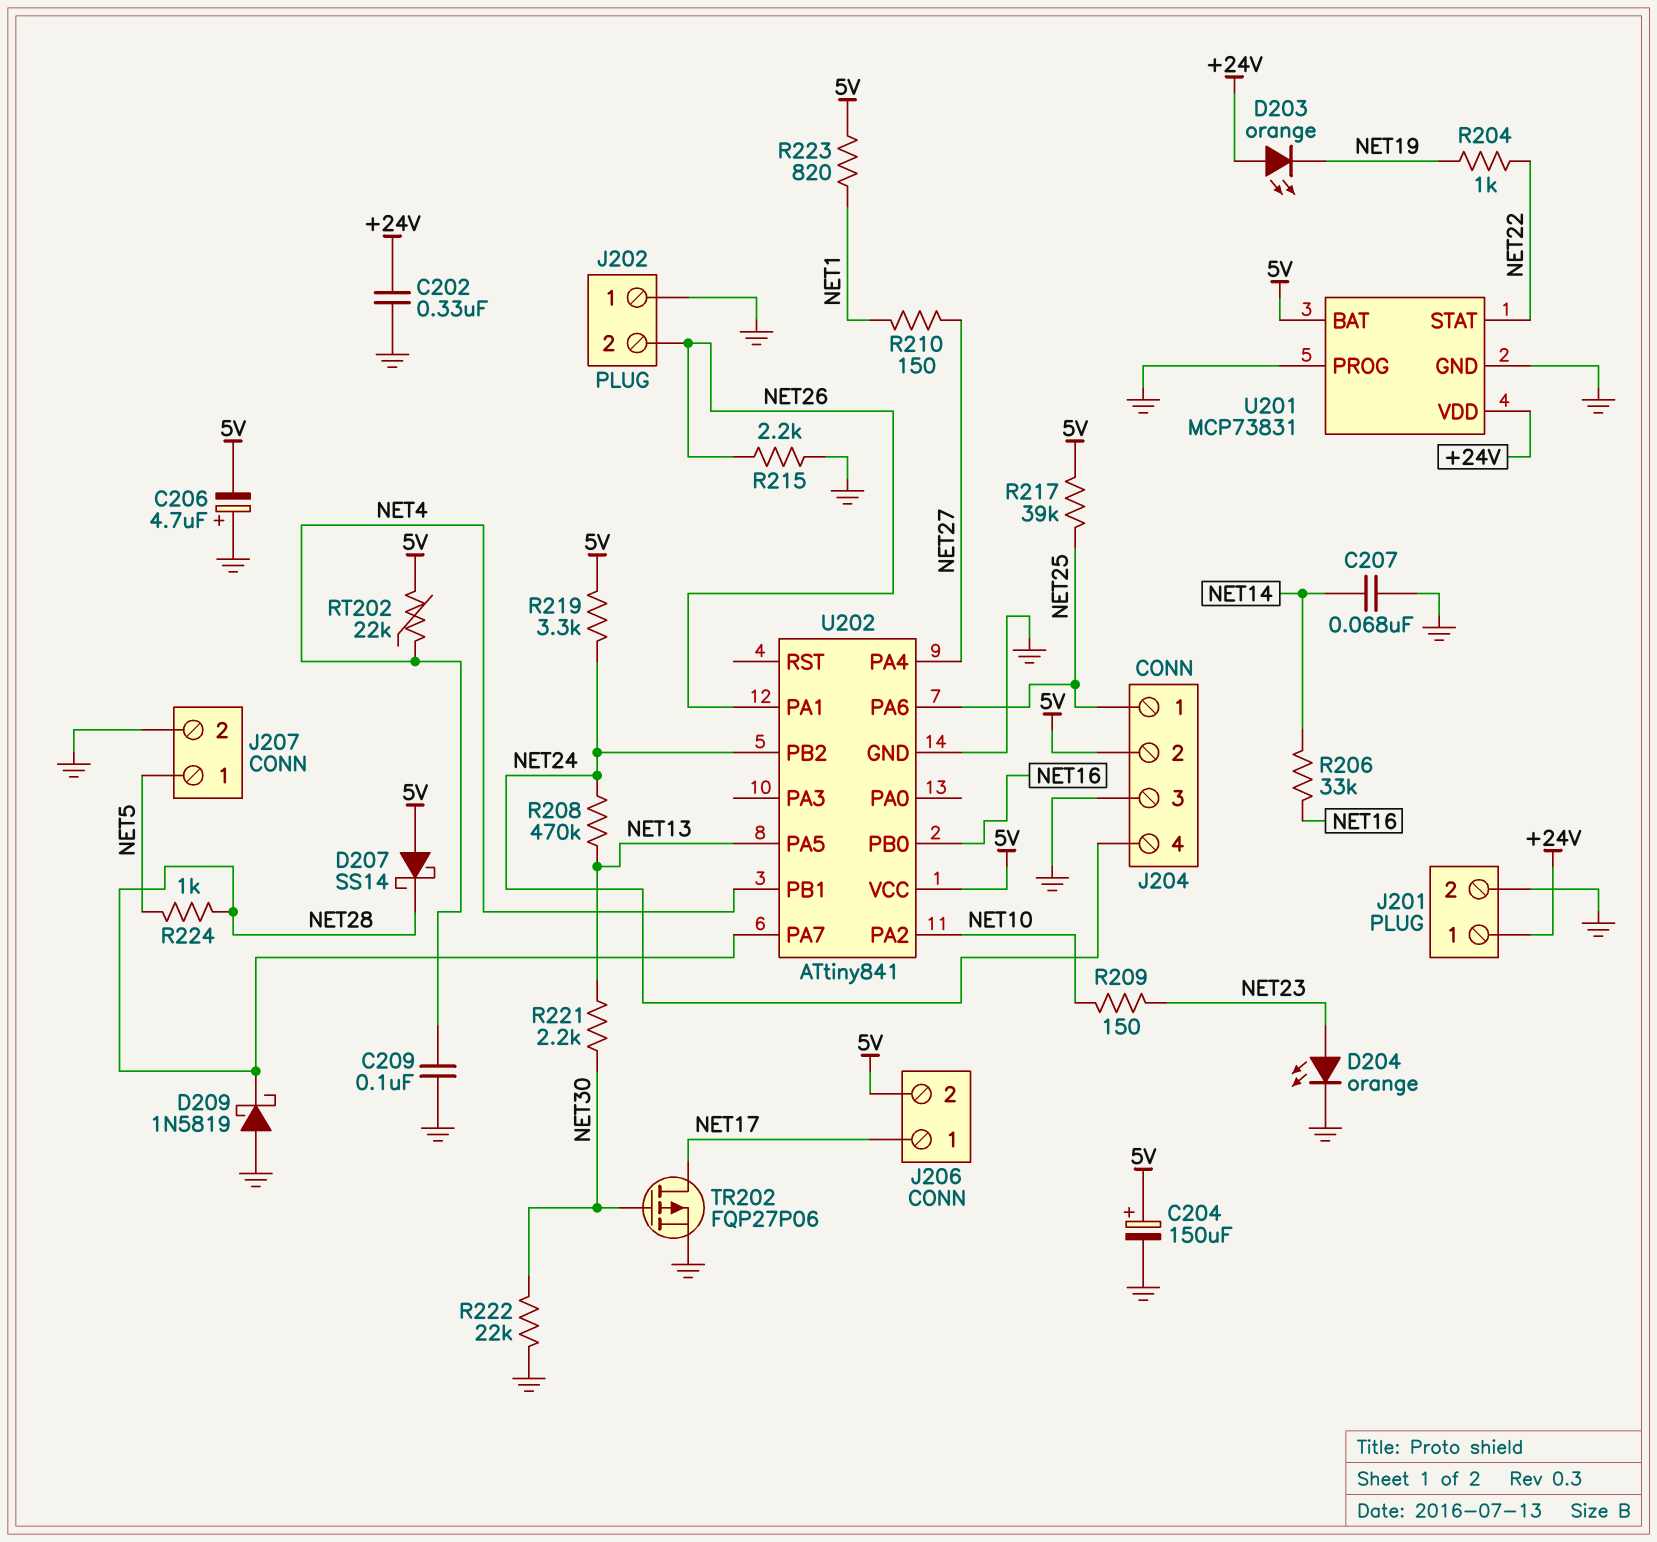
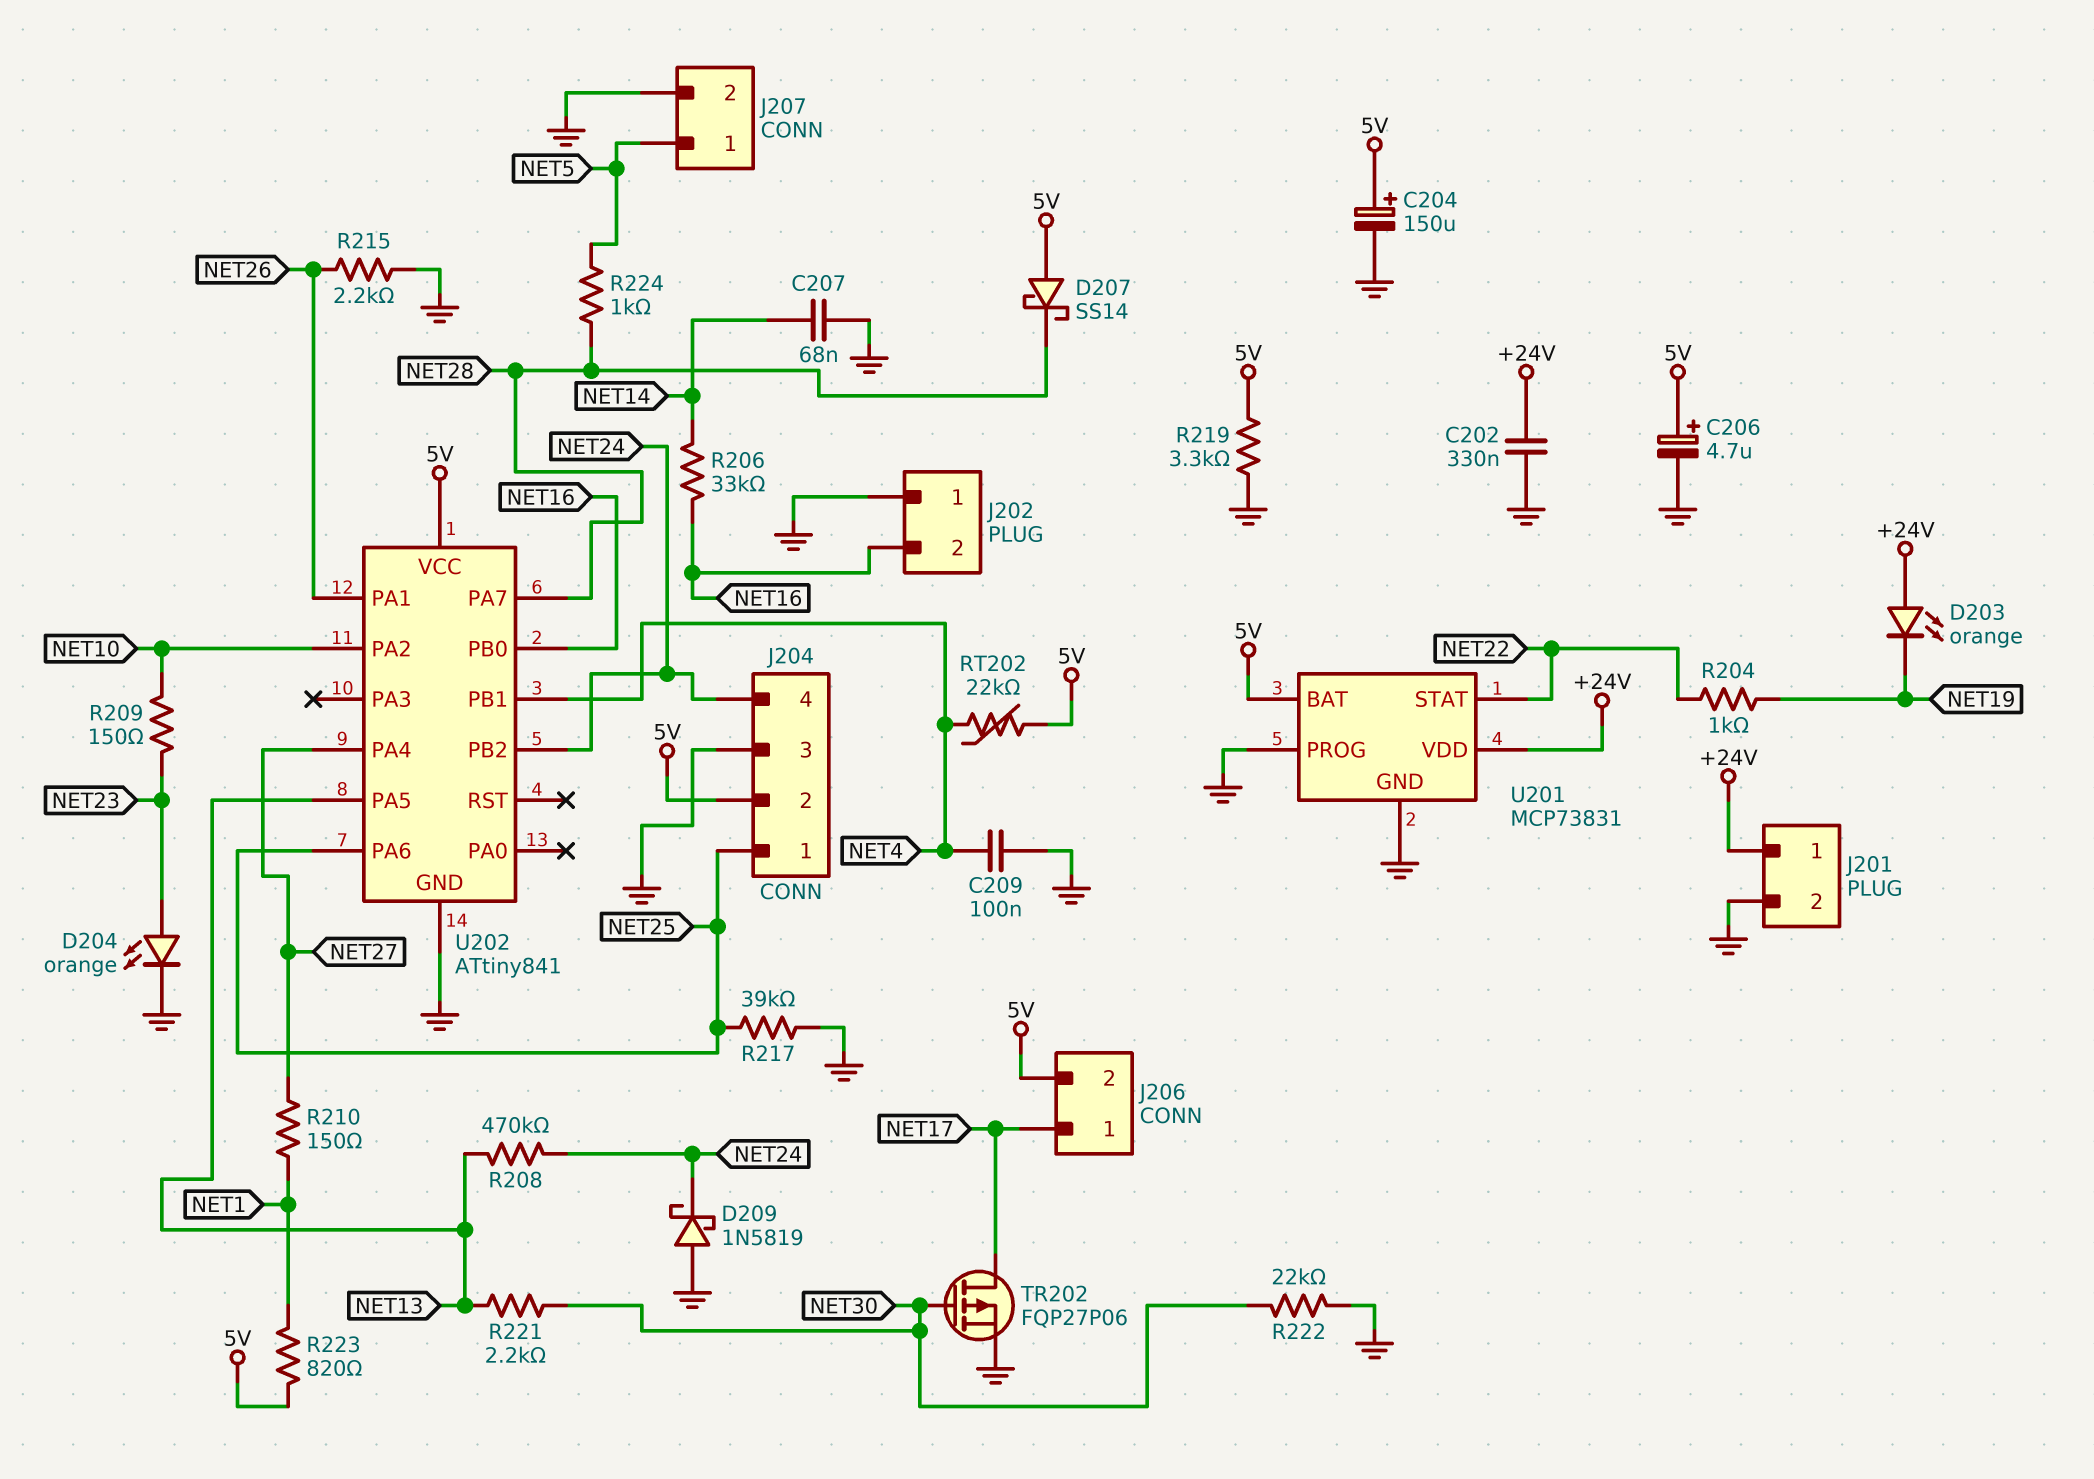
C206: 4.7uF (plus GND, minus 5V) -> 4.7uF (plus 5V, minus GND)
D209: schottky 1N5819 (A GND, K NET28) -> schottky 1N5819 (A GND, K NET24)
J202 pin 2: NET26 -> NET16
R217: 39k (5V, NET25) -> 39k (GND, NET25)
R219: 3.3k (5V, NET24) -> 3.3k (5V, GND)

